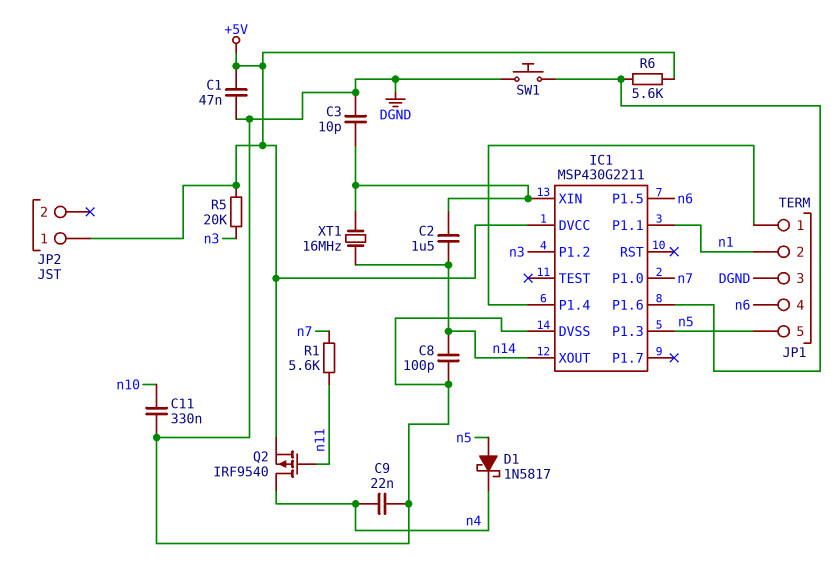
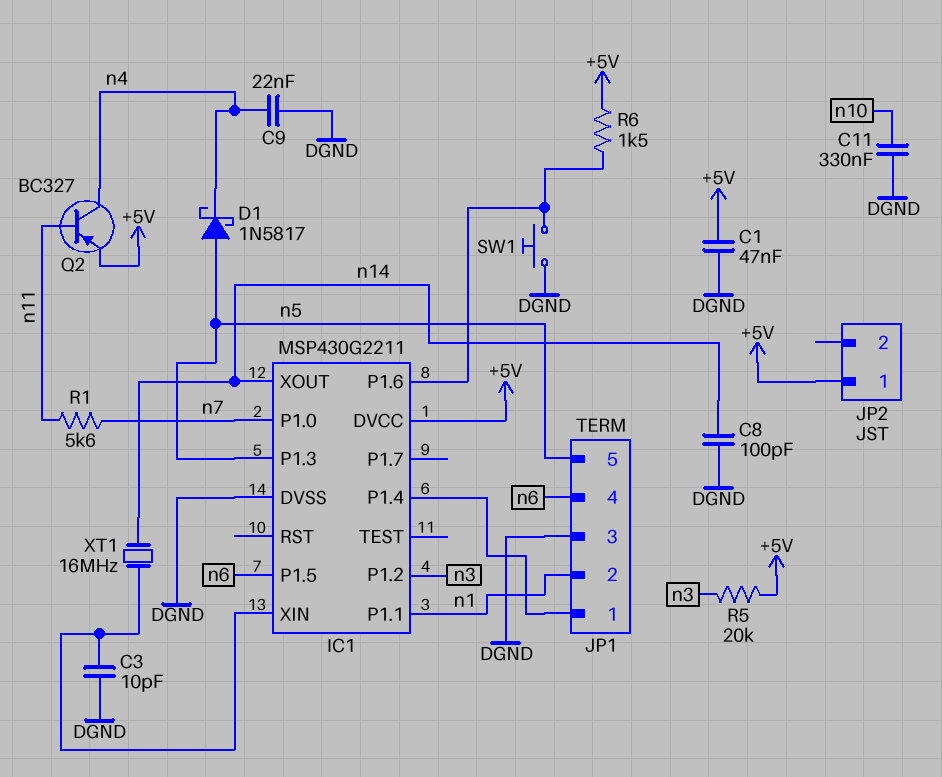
C2: 1.5uF (IC1/XIN, n14) -> none
Q2: PMOS IRF9540 (G n11, D n4, S +5V) -> PNP BC327 (B n11, C n4, E +5V)
R6: 5.6k (+5V, IC1/P1.6) -> 1.5k (+5V, IC1/P1.6)

